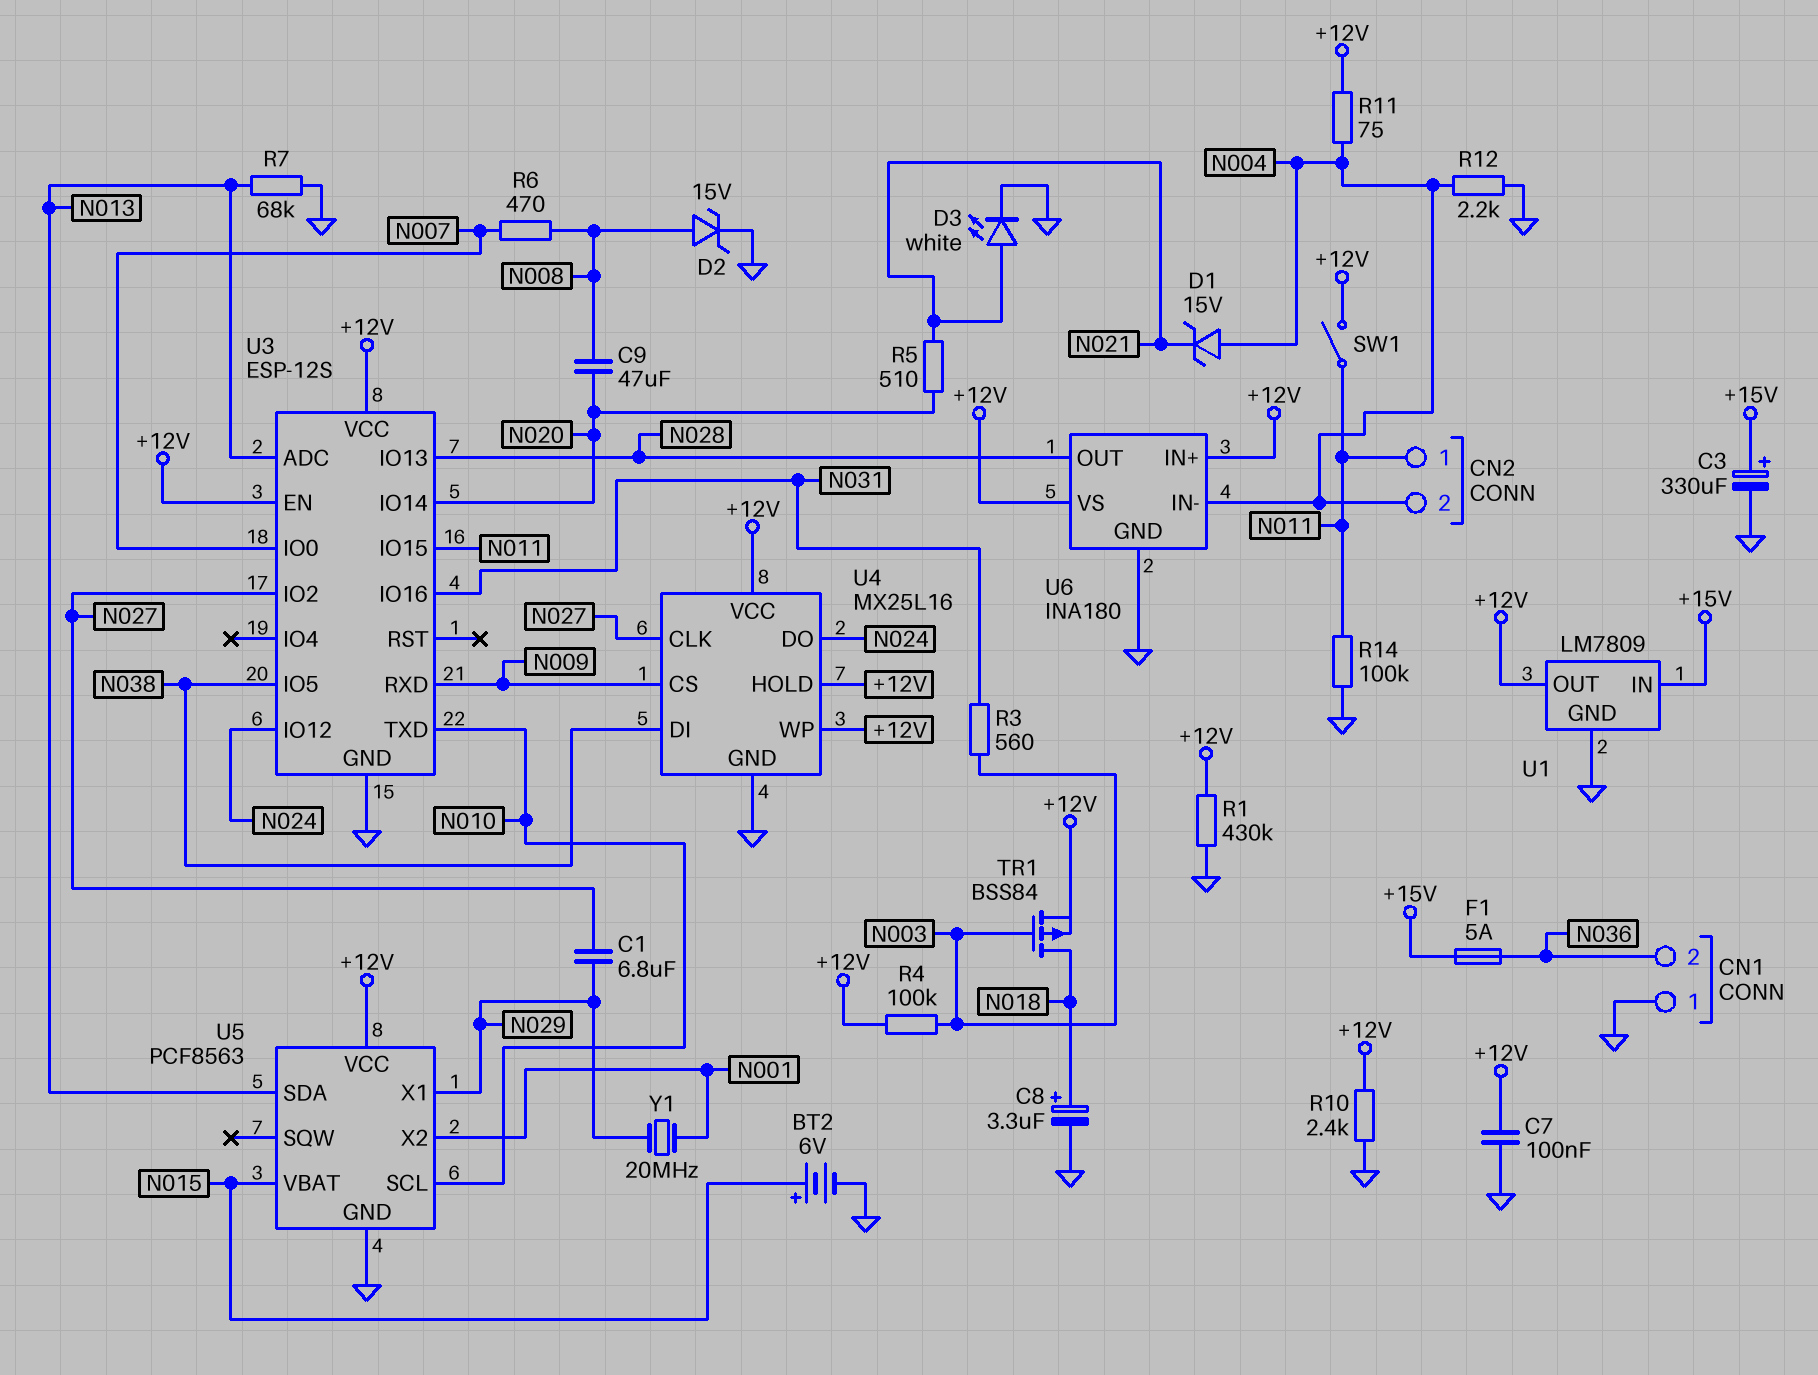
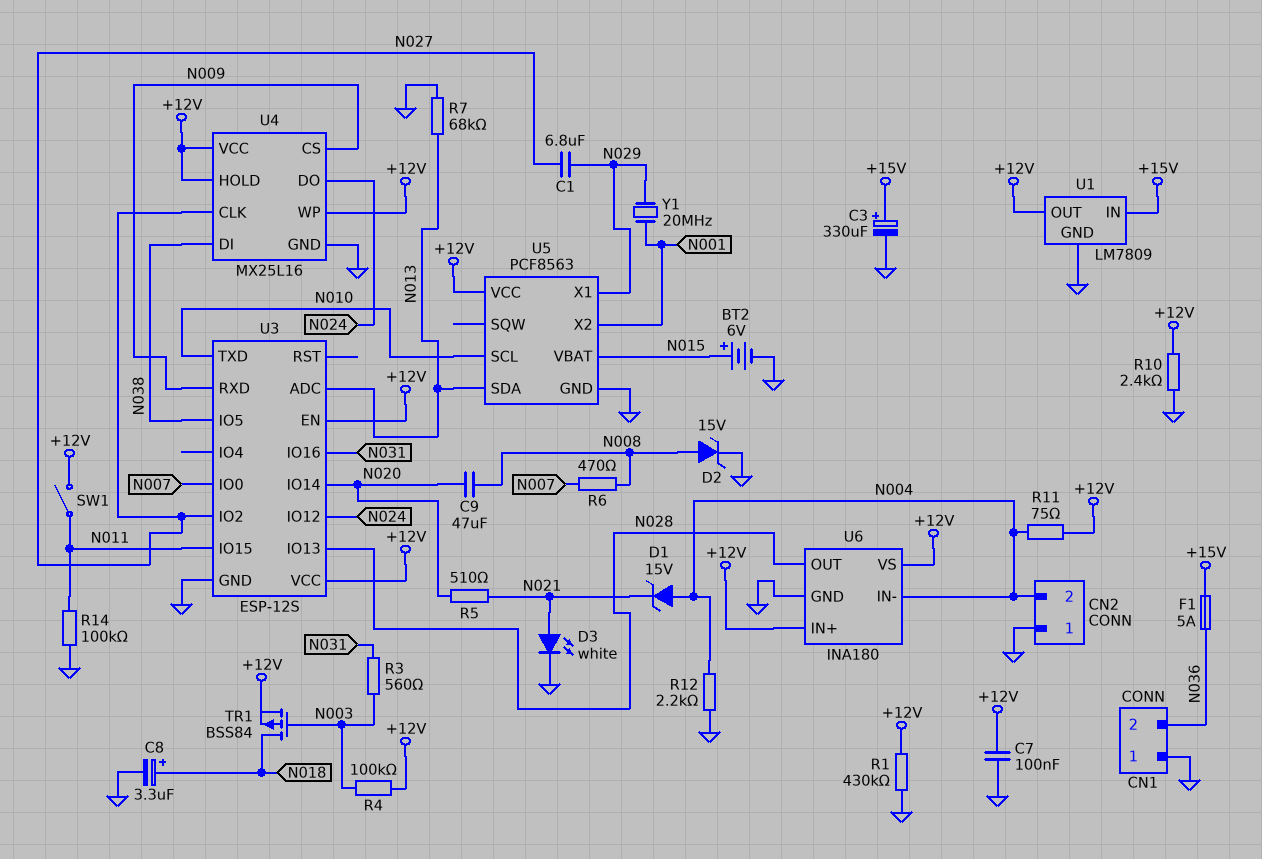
CN2 pin 1: N011 -> GND

